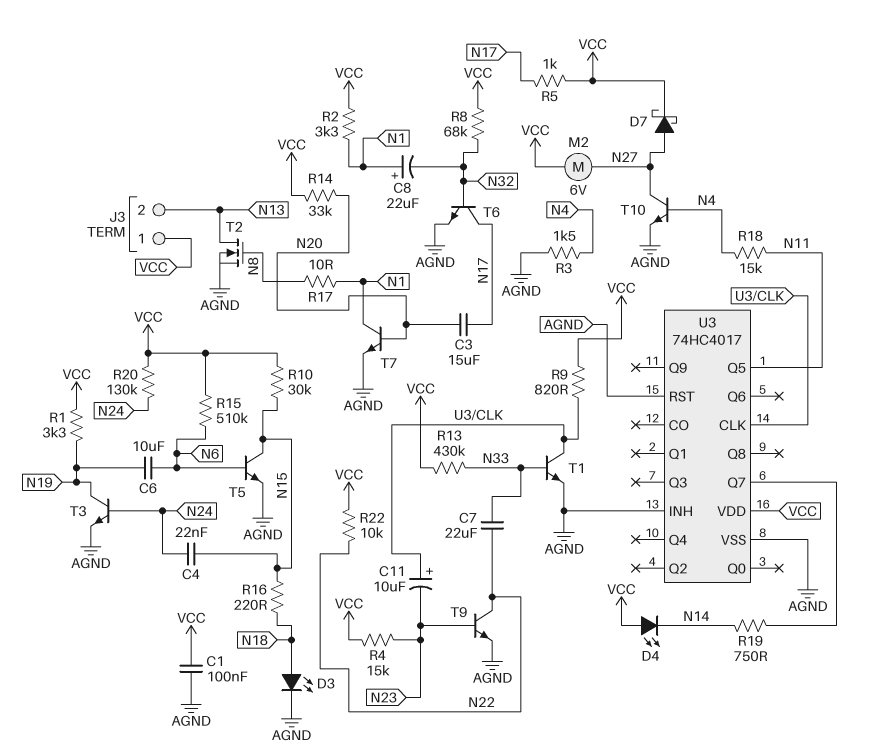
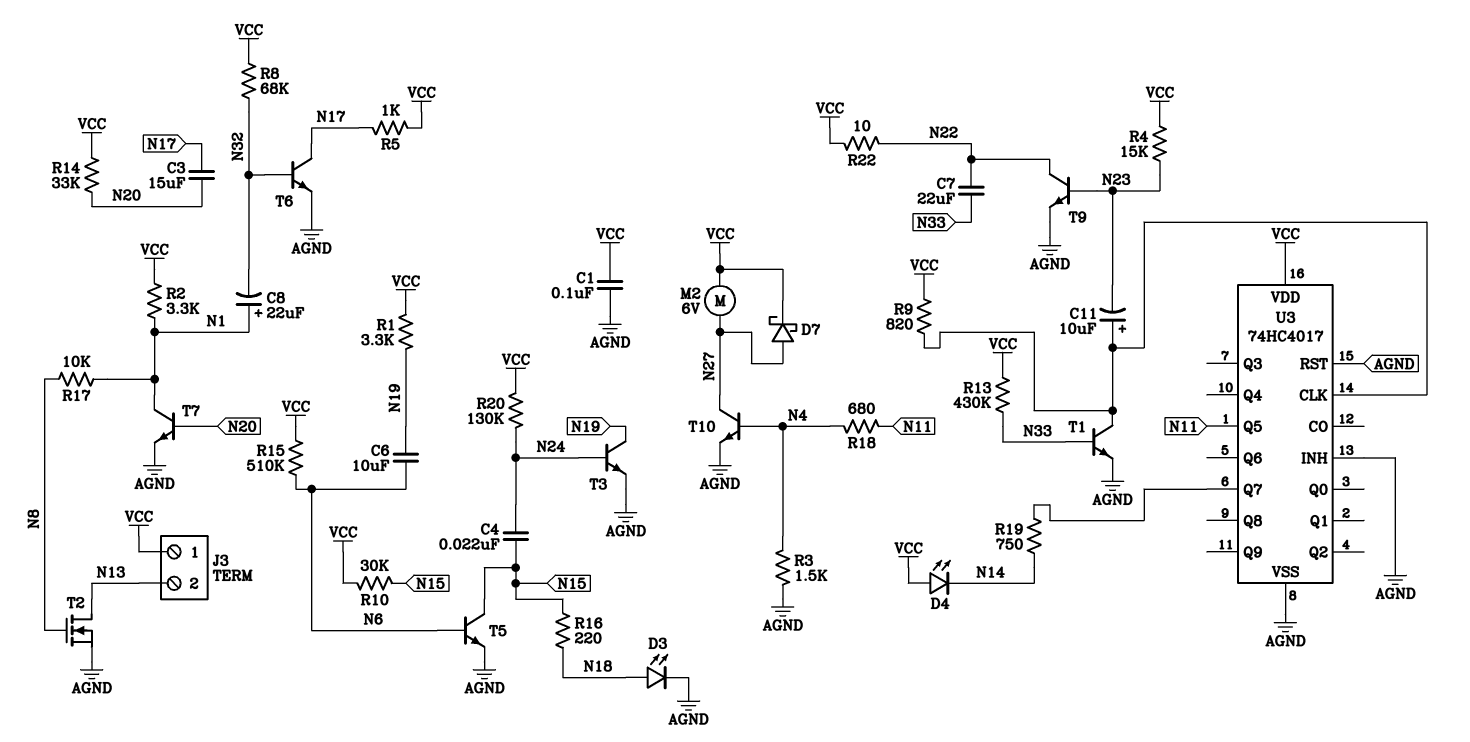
R17: 10 (N1, N8) -> 10k (N1, N8)
R18: 15k (N4, N11) -> 680 (N4, N11)
R22: 10k (N22, VCC) -> 10 (N22, VCC)

